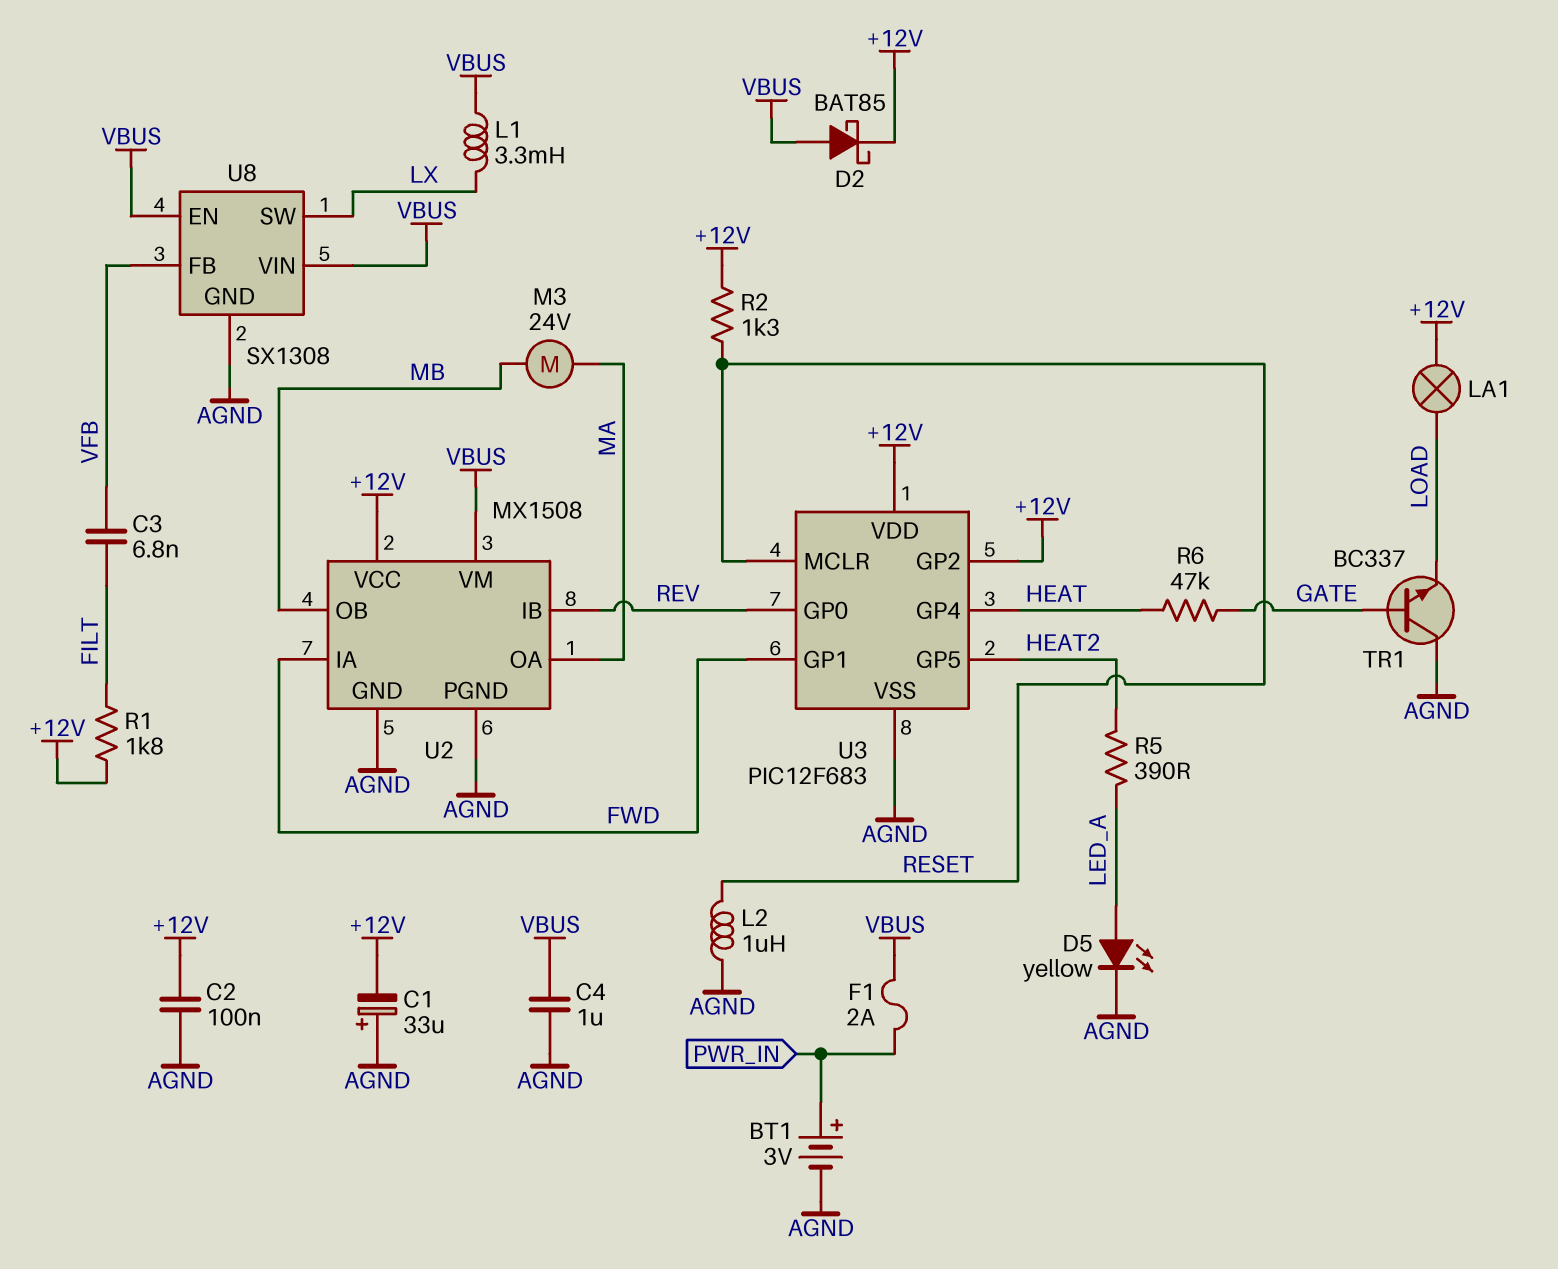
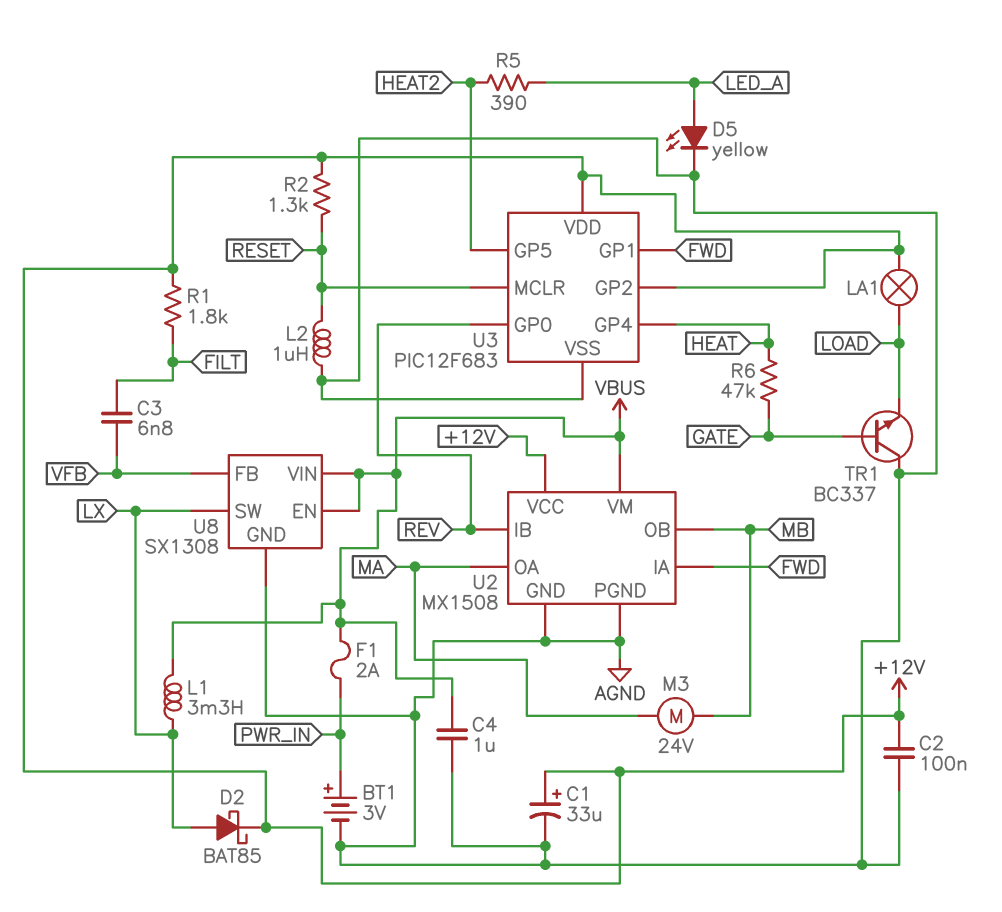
C1: 33uF (plus AGND, minus +12V) -> 33uF (plus +12V, minus AGND)
D2: schottky BAT85 (A VBUS, K +12V) -> schottky BAT85 (A LX, K +12V)

